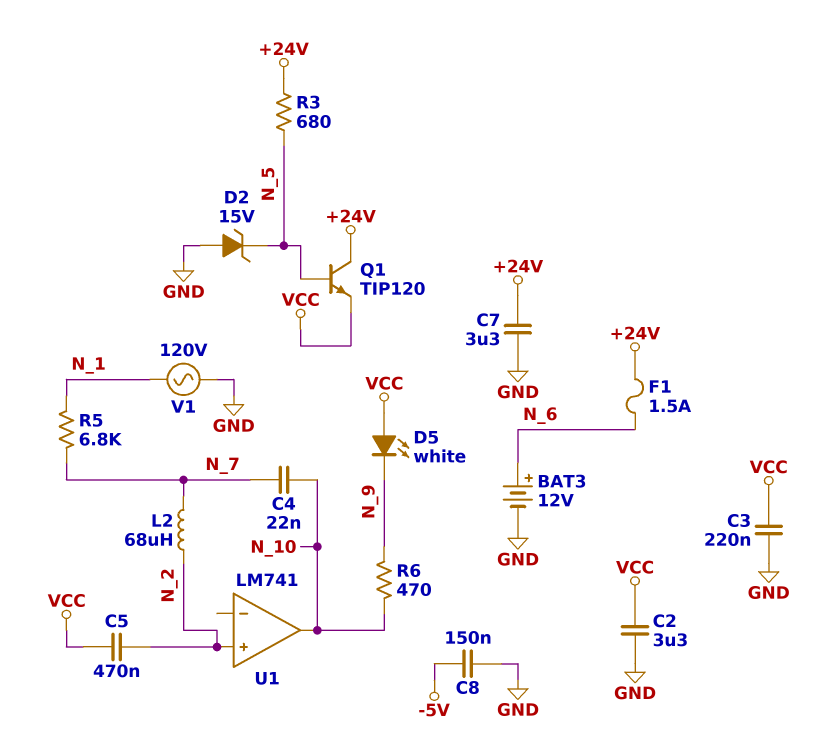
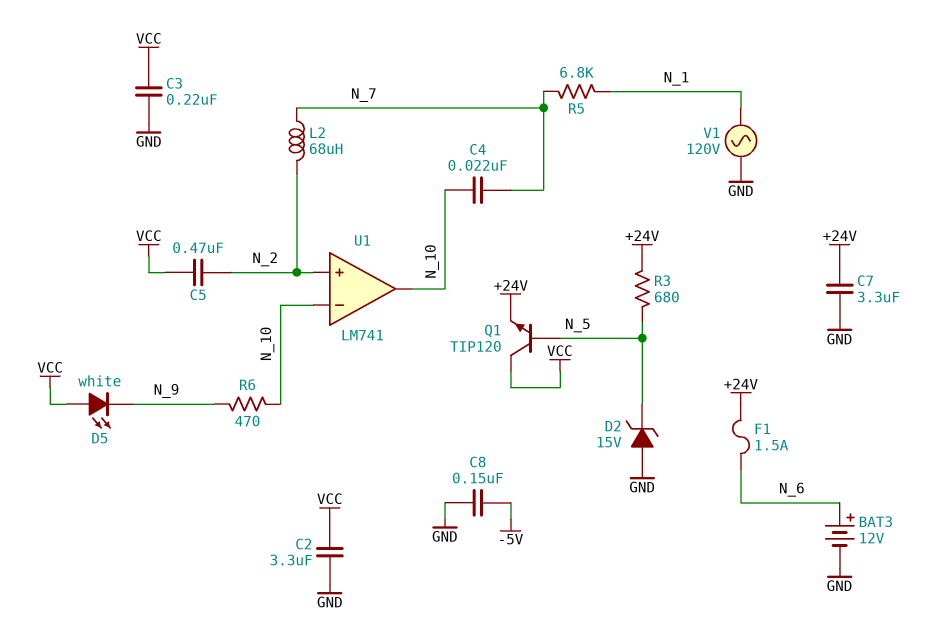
Q1: NPN TIP120 (B N_5, C +24V, E VCC) -> NPN TIP120 (B N_5, C VCC, E +24V)
U1 pin in-: none -> N_10

